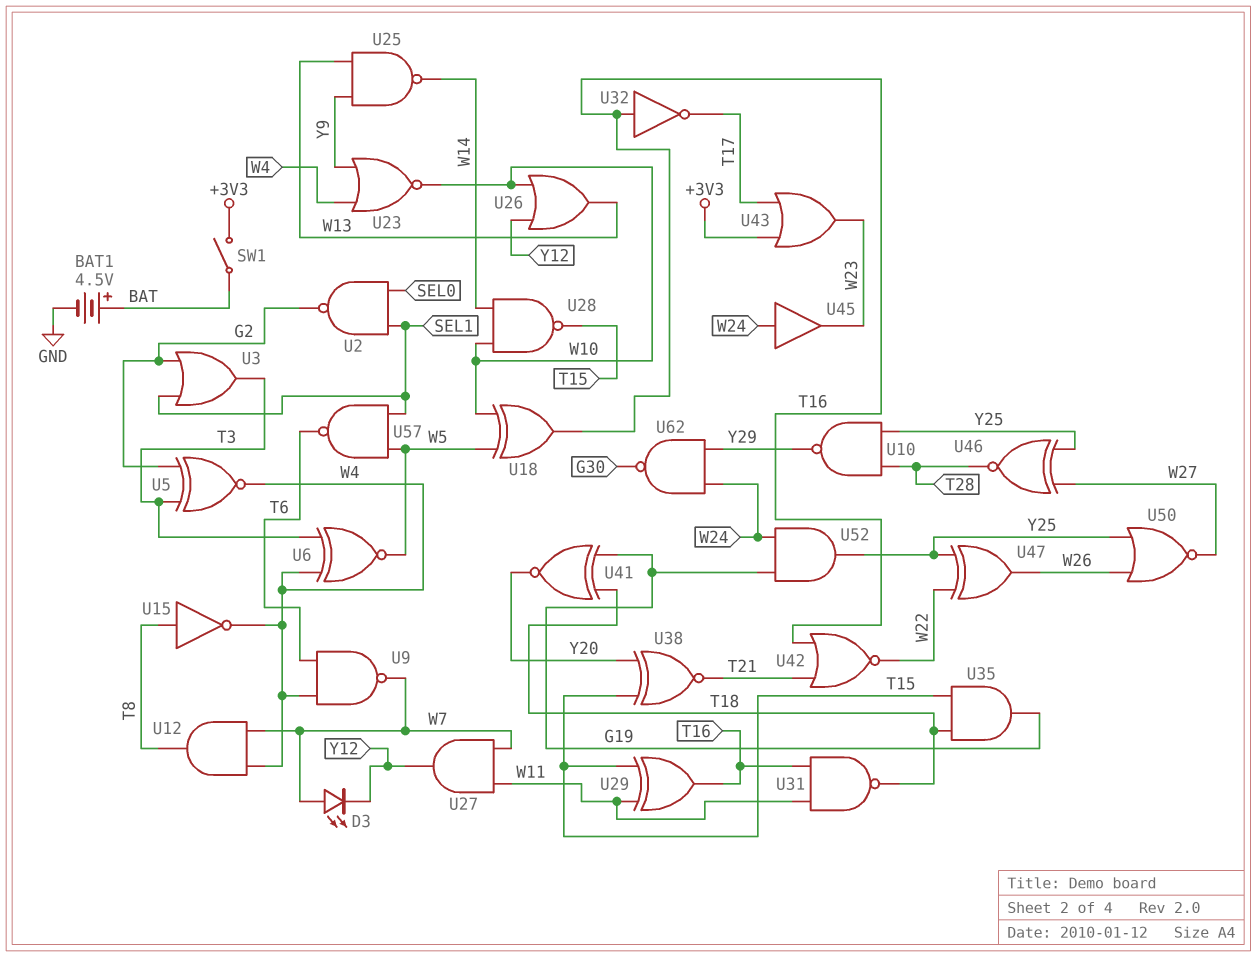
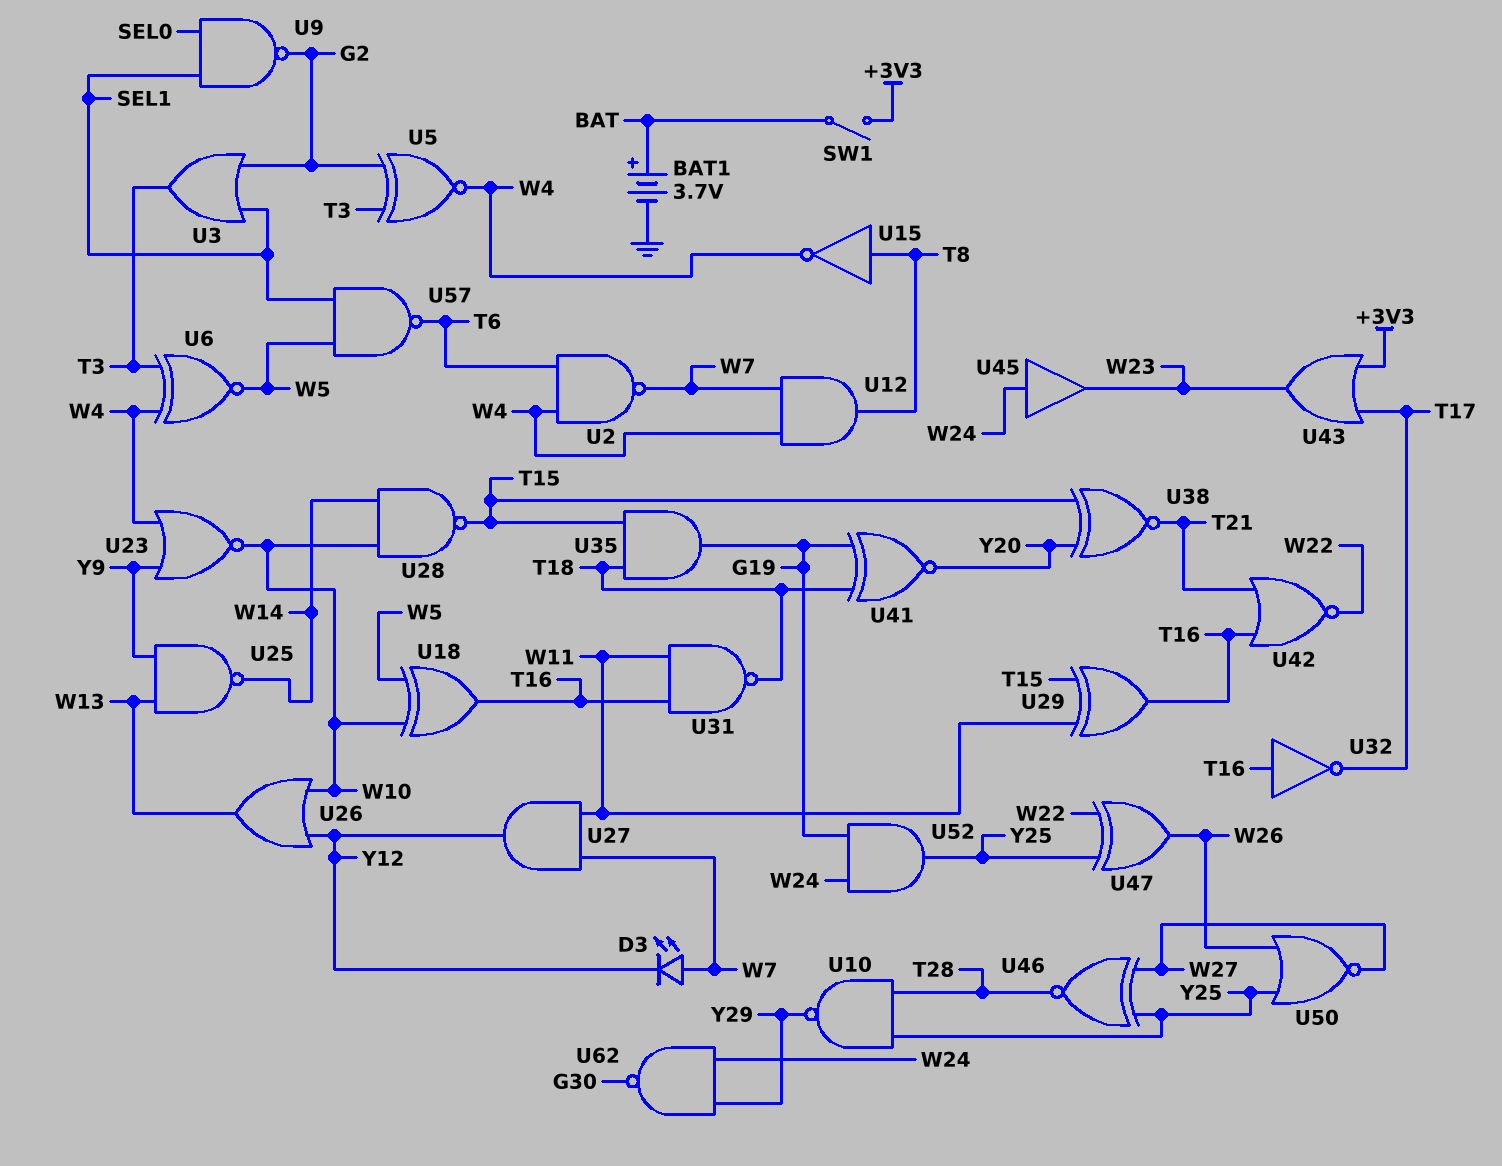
BAT1: 4.5V (plus BAT, minus GND) -> 3.7V (plus BAT, minus GND)
U2: NAND (in SEL0, in SEL1, out G2) -> NAND (in T6, in W4, out W7)
U9: NAND (in T6, in W4, out W7) -> NAND (in SEL0, in SEL1, out G2)

